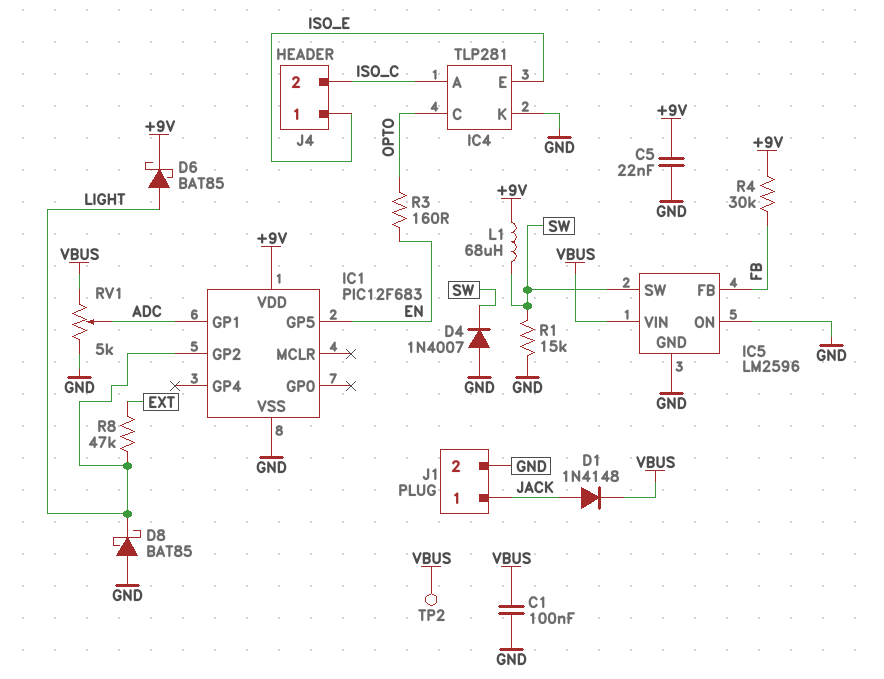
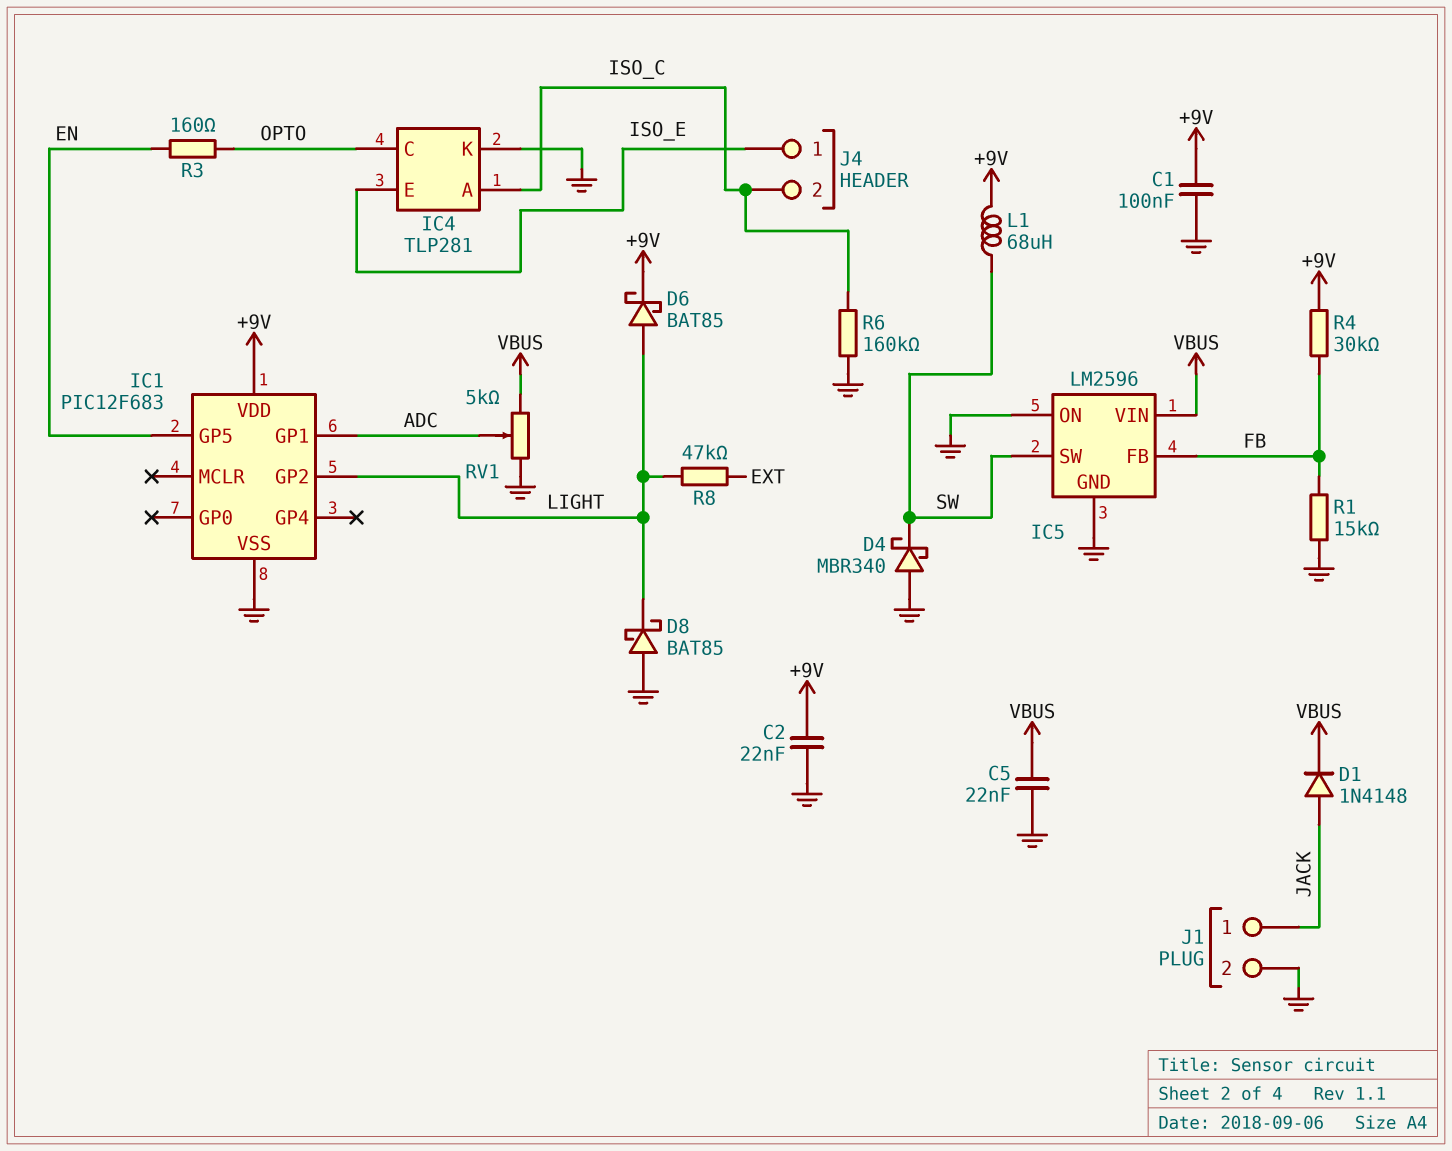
C1: 100nF (GND, VBUS) -> 100nF (+9V, GND)
C2: none -> 22nF (+9V, GND)
C5: 22nF (+9V, GND) -> 22nF (GND, VBUS)
D4: diode 1N4007 (A GND, K SW) -> schottky MBR340 (A GND, K SW)
R1: 15k (GND, SW) -> 15k (FB, GND)
R6: none -> 160k (GND, ISO_C)
TP2: test point (VBUS) -> none

